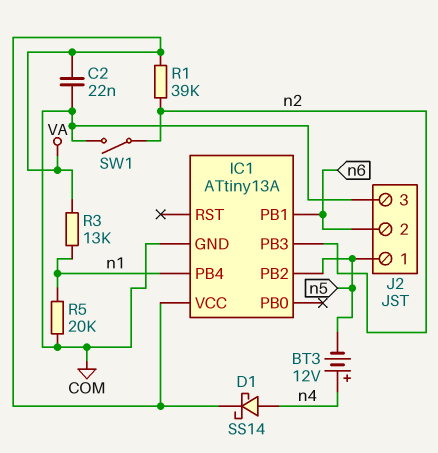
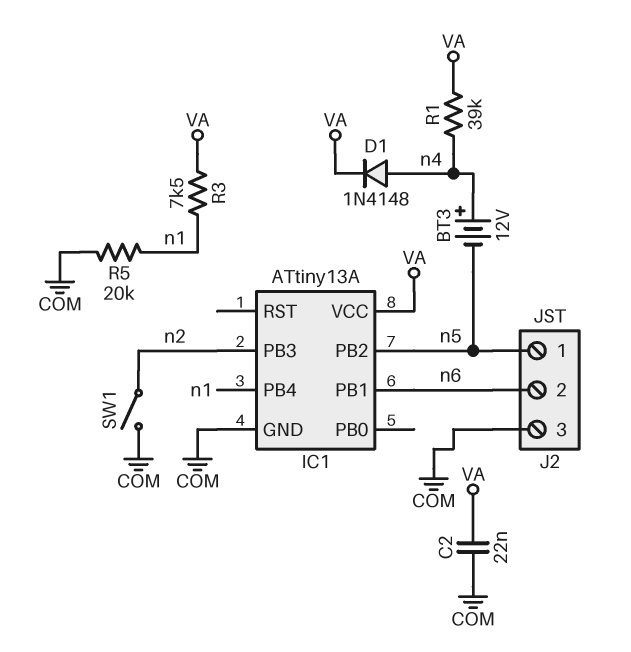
D1: schottky SS14 (A n4, K VA) -> diode 1N4148 (A n4, K VA)
R1: 39k (VA, n2) -> 39k (VA, n4)
R3: 13k (VA, n1) -> 7.5k (VA, n1)

